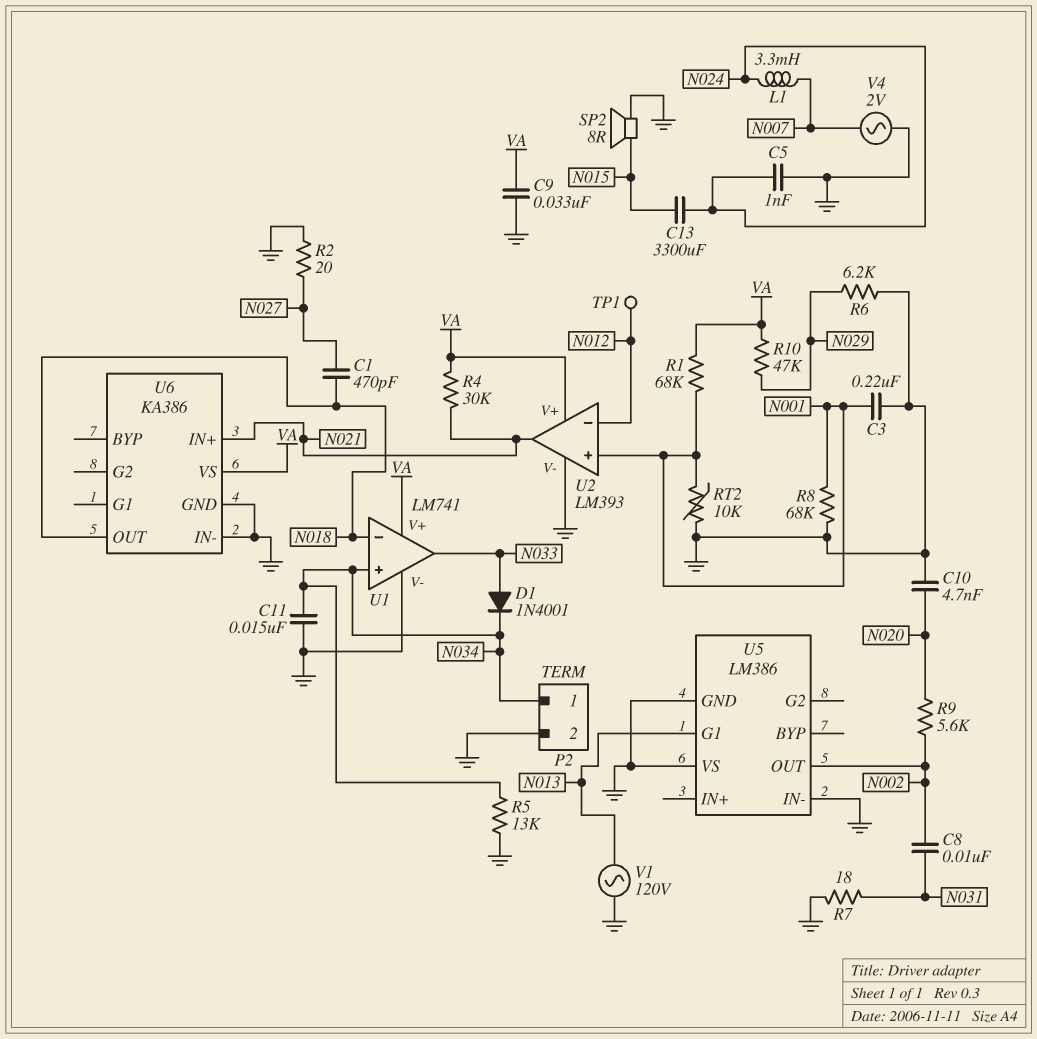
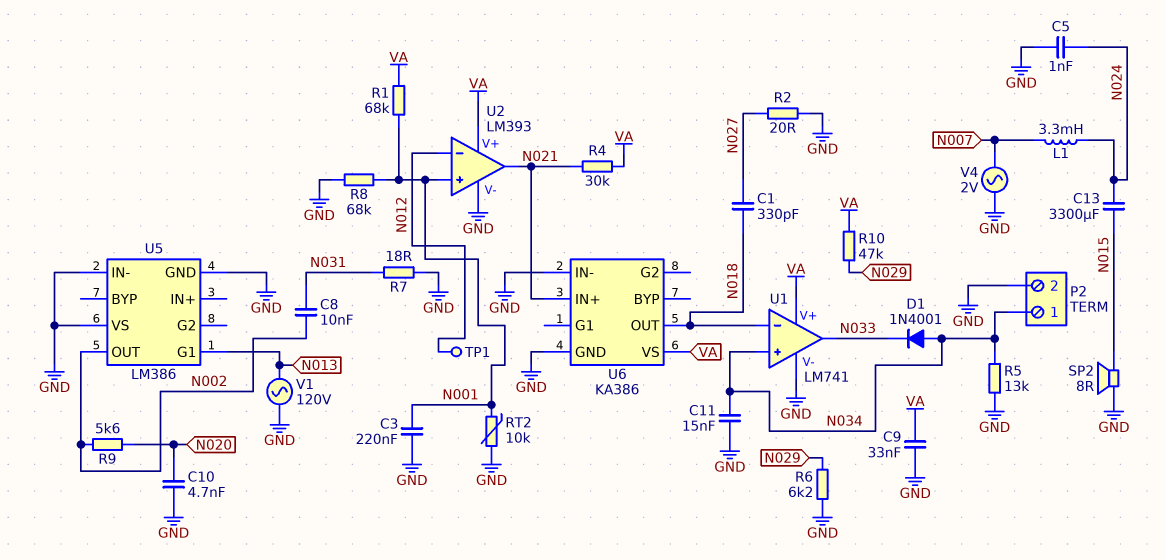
C1: 470pF (N018, N027) -> 330pF (N018, N027)
D1: diode 1N4001 (A N033, K N034) -> diode 1N4001 (A N034, K N033)

